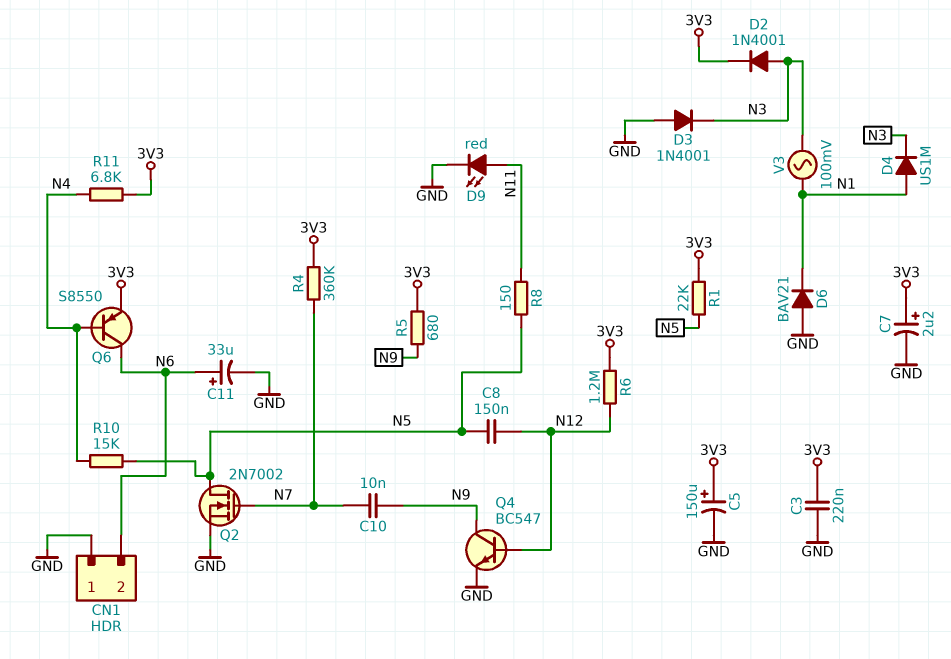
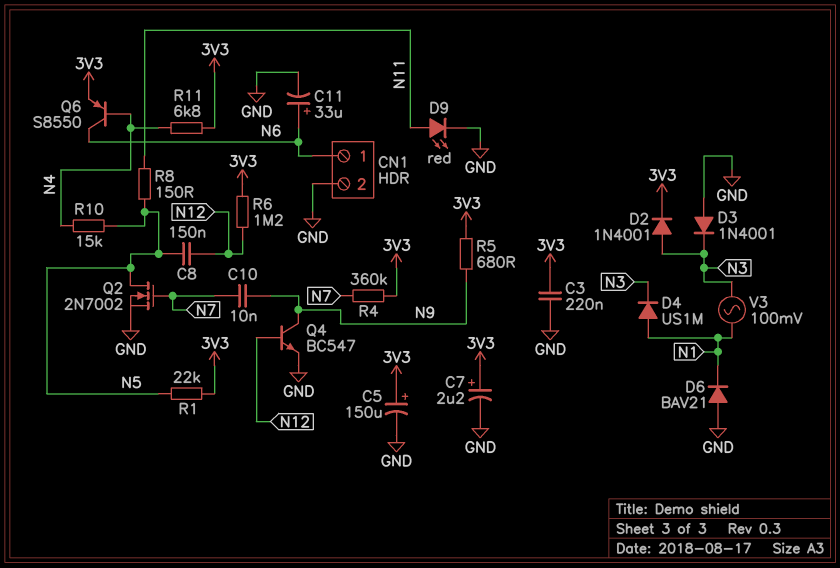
CN1 pin 1: GND -> N6
CN1 pin 2: N6 -> GND

